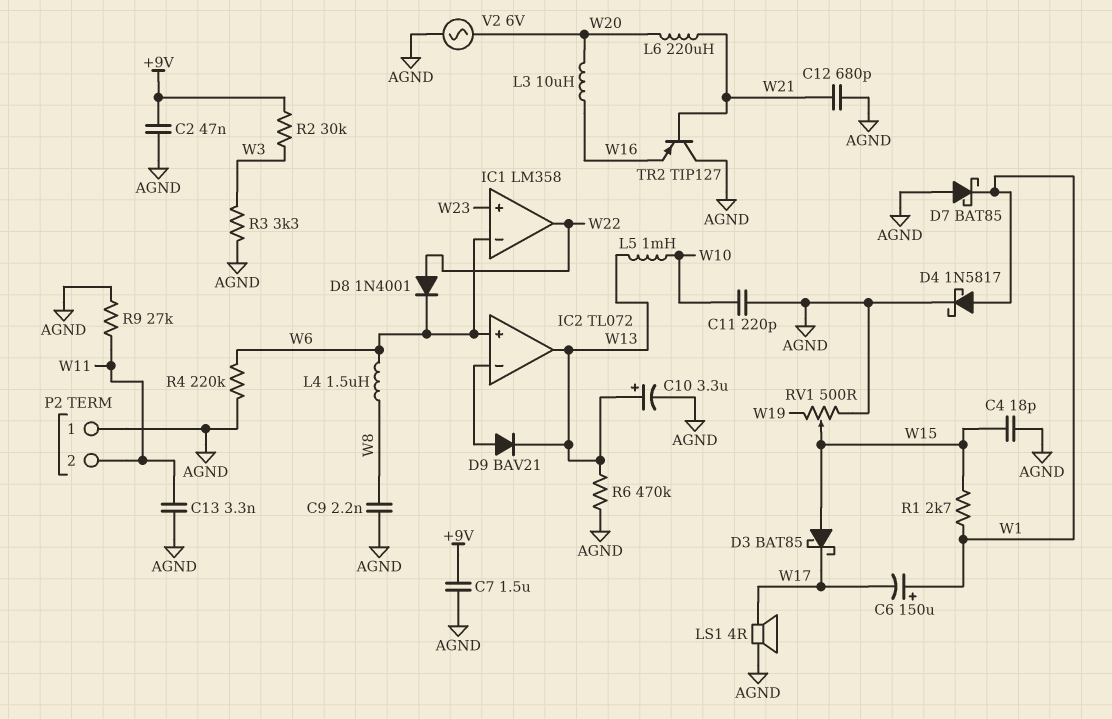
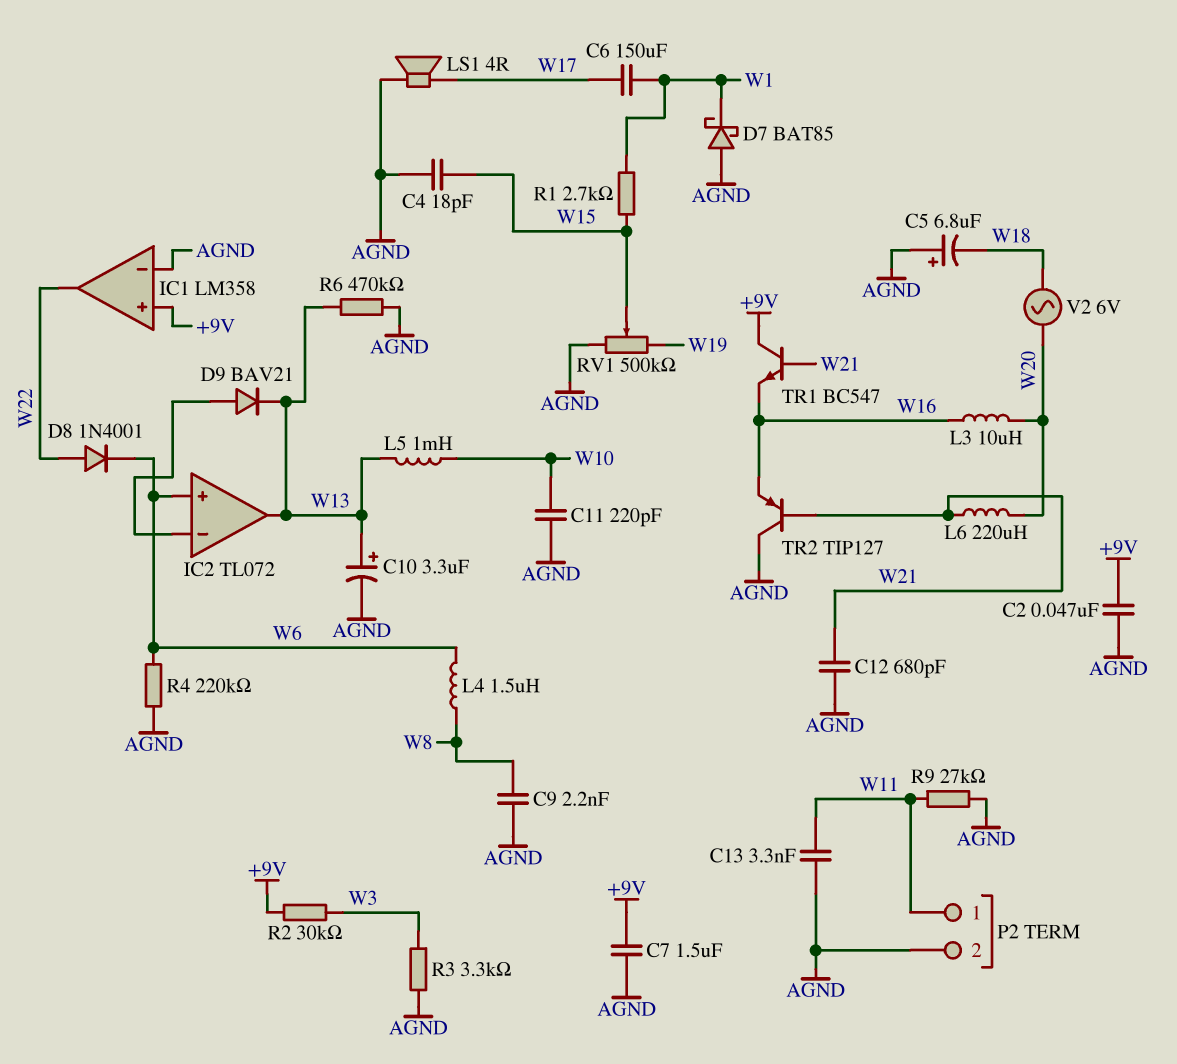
C5: none -> 6.8uF (plus AGND, minus W18)
C6: 150uF (plus W1, minus W17) -> 150uF (W1, W17)
D3: schottky BAT85 (A W15, K W17) -> none
D4: schottky 1N5817 (A W1, K AGND) -> none
IC1 pin in+: W23 -> +9V
IC1 pin in-: W6 -> AGND
P2 pin 1: AGND -> W11
P2 pin 2: W11 -> AGND
RV1: 500 (AGND, W19, wiper W15) -> 500k (AGND, W19, wiper W15)
TR1: none -> NPN BC547 (B W21, C +9V, E W16)
V2: AC 6V (AGND, W20) -> AC 6V (W18, W20)

